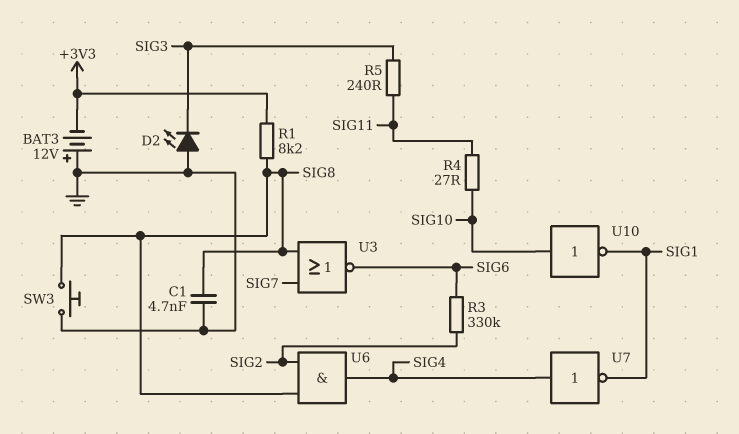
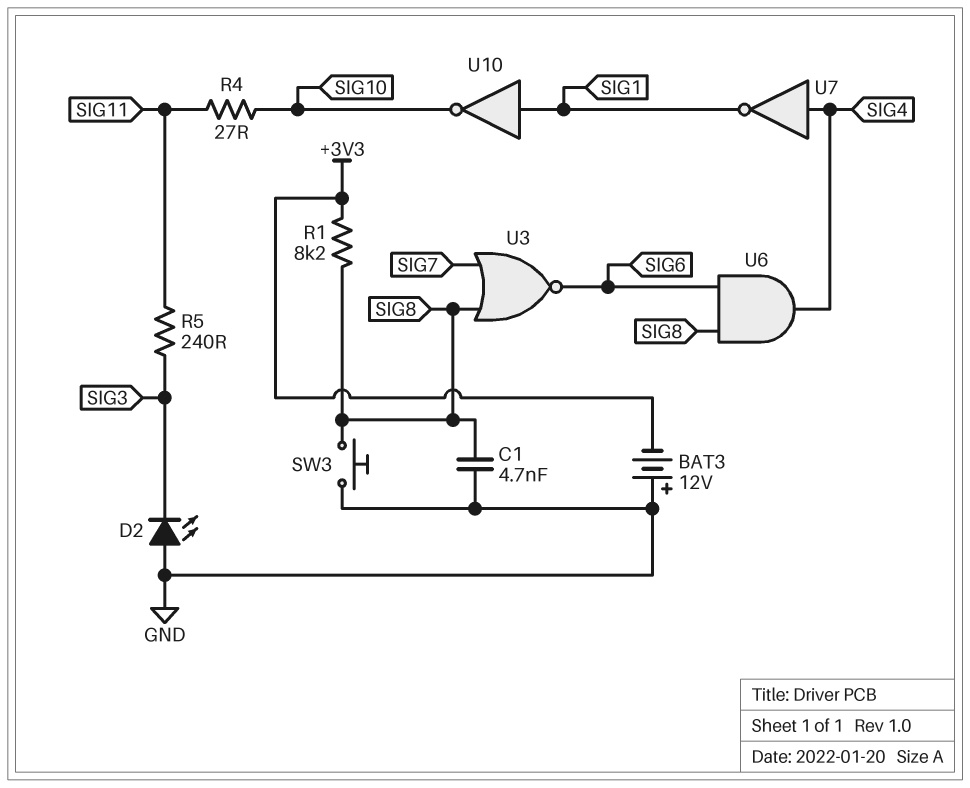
R3: 330k (SIG2, SIG6) -> none
U6: AND (in SIG2, in SIG8, out SIG4) -> AND (in SIG6, in SIG8, out SIG4)
U10: NOT (in SIG10, out SIG1) -> NOT (in SIG1, out SIG10)

